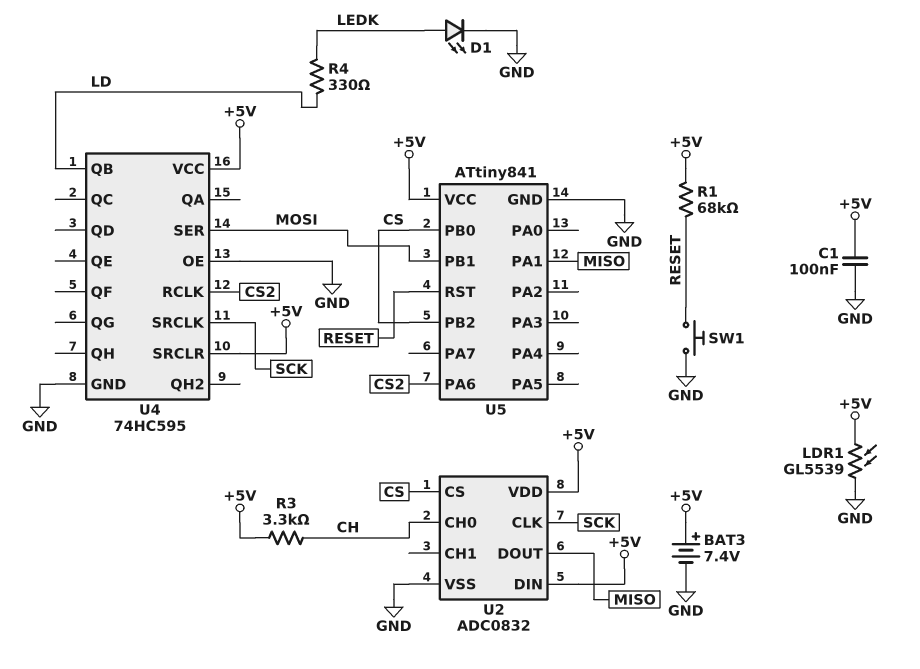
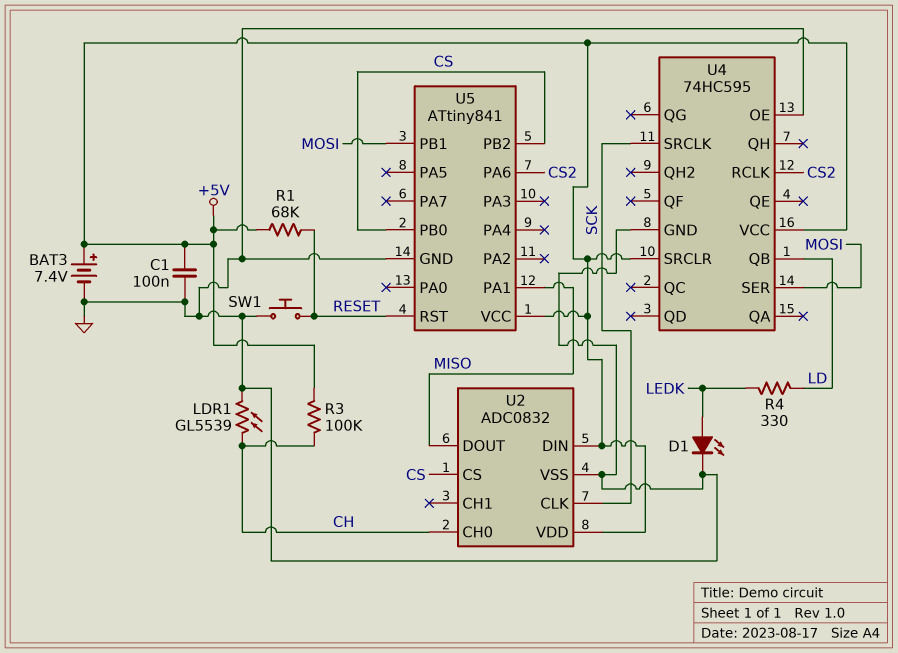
LDR1: GL5539 (+5V, GND) -> GL5539 (CH, GND)
R3: 3.3k (+5V, CH) -> 100k (+5V, CH)

